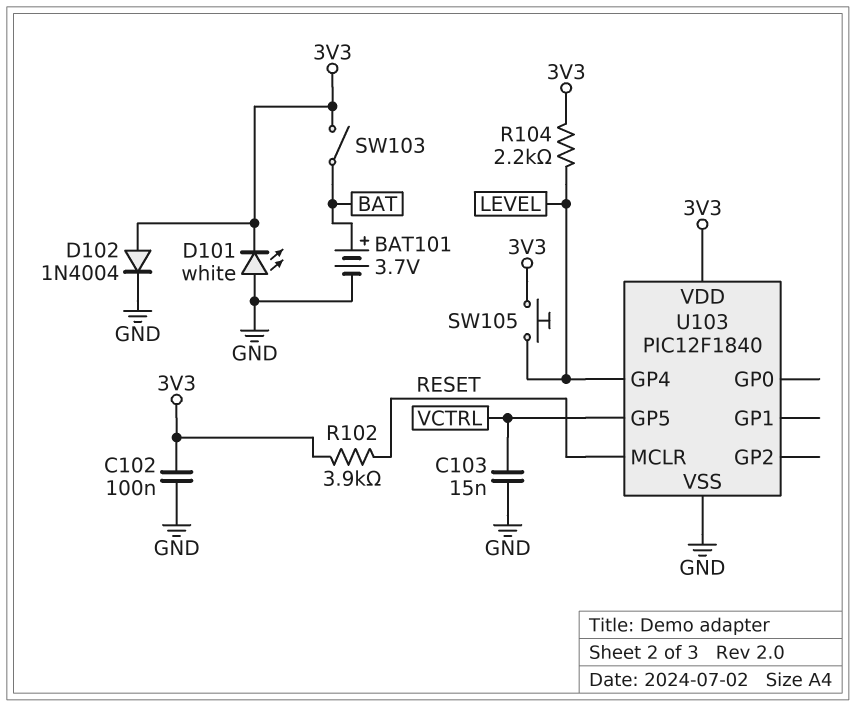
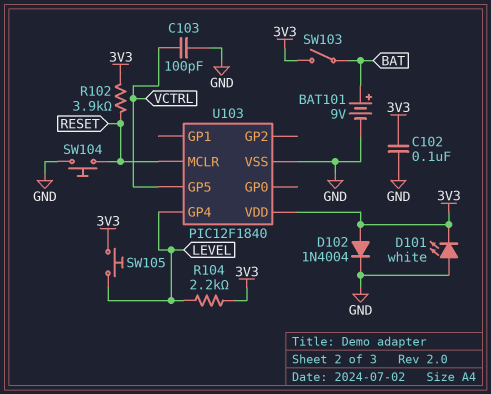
BAT101: 3.7V (plus BAT, minus GND) -> 9V (plus BAT, minus GND)
C103: 15nF (GND, VCTRL) -> 100pF (GND, VCTRL)
SW104: none -> button (GND, RESET)

